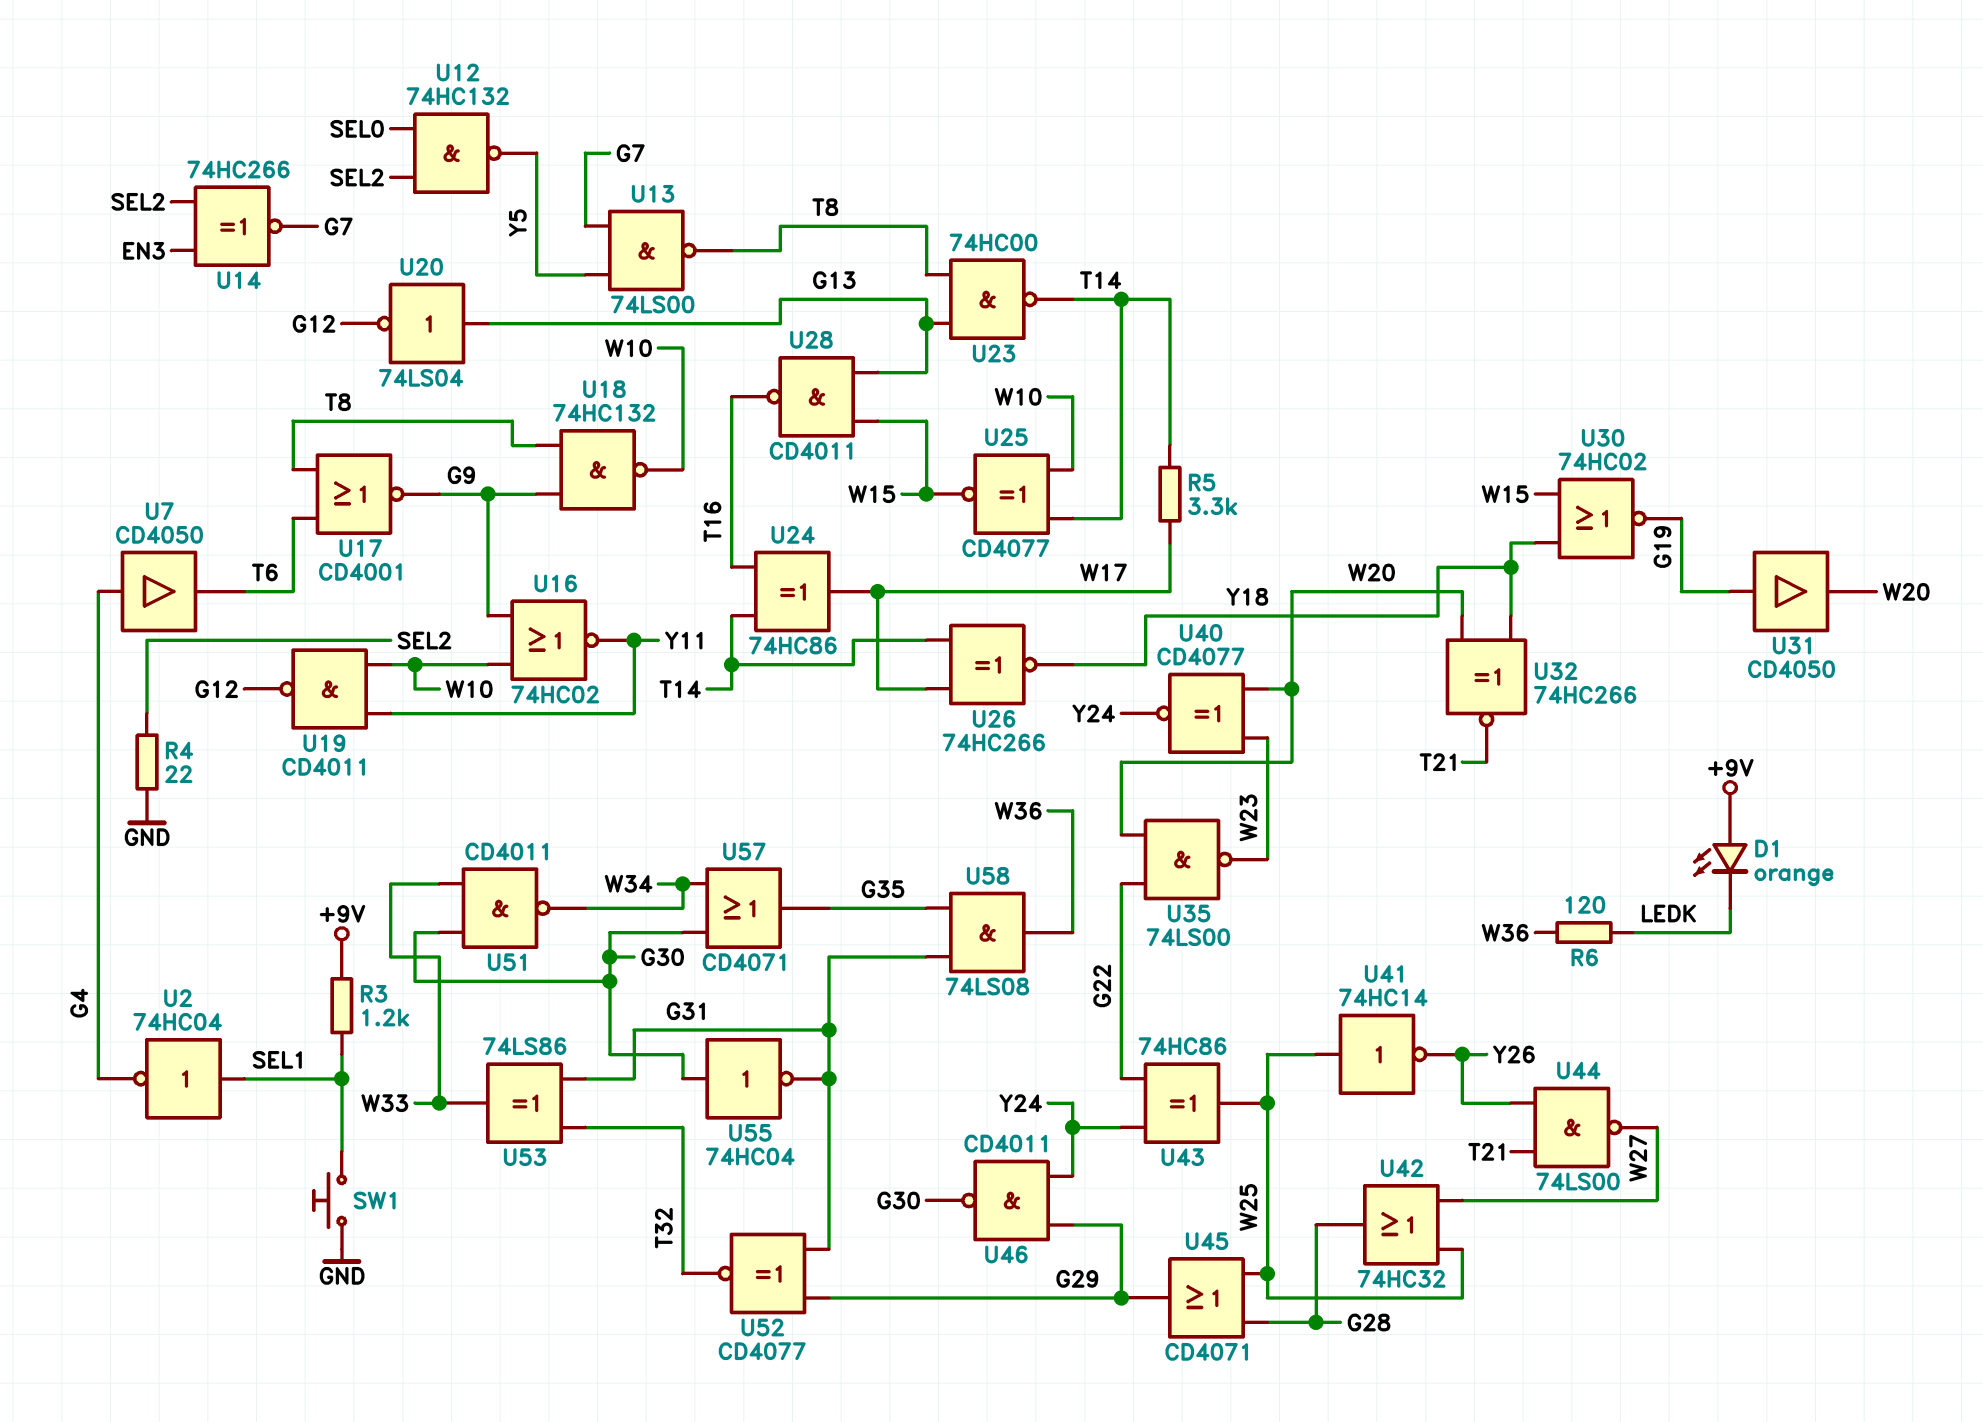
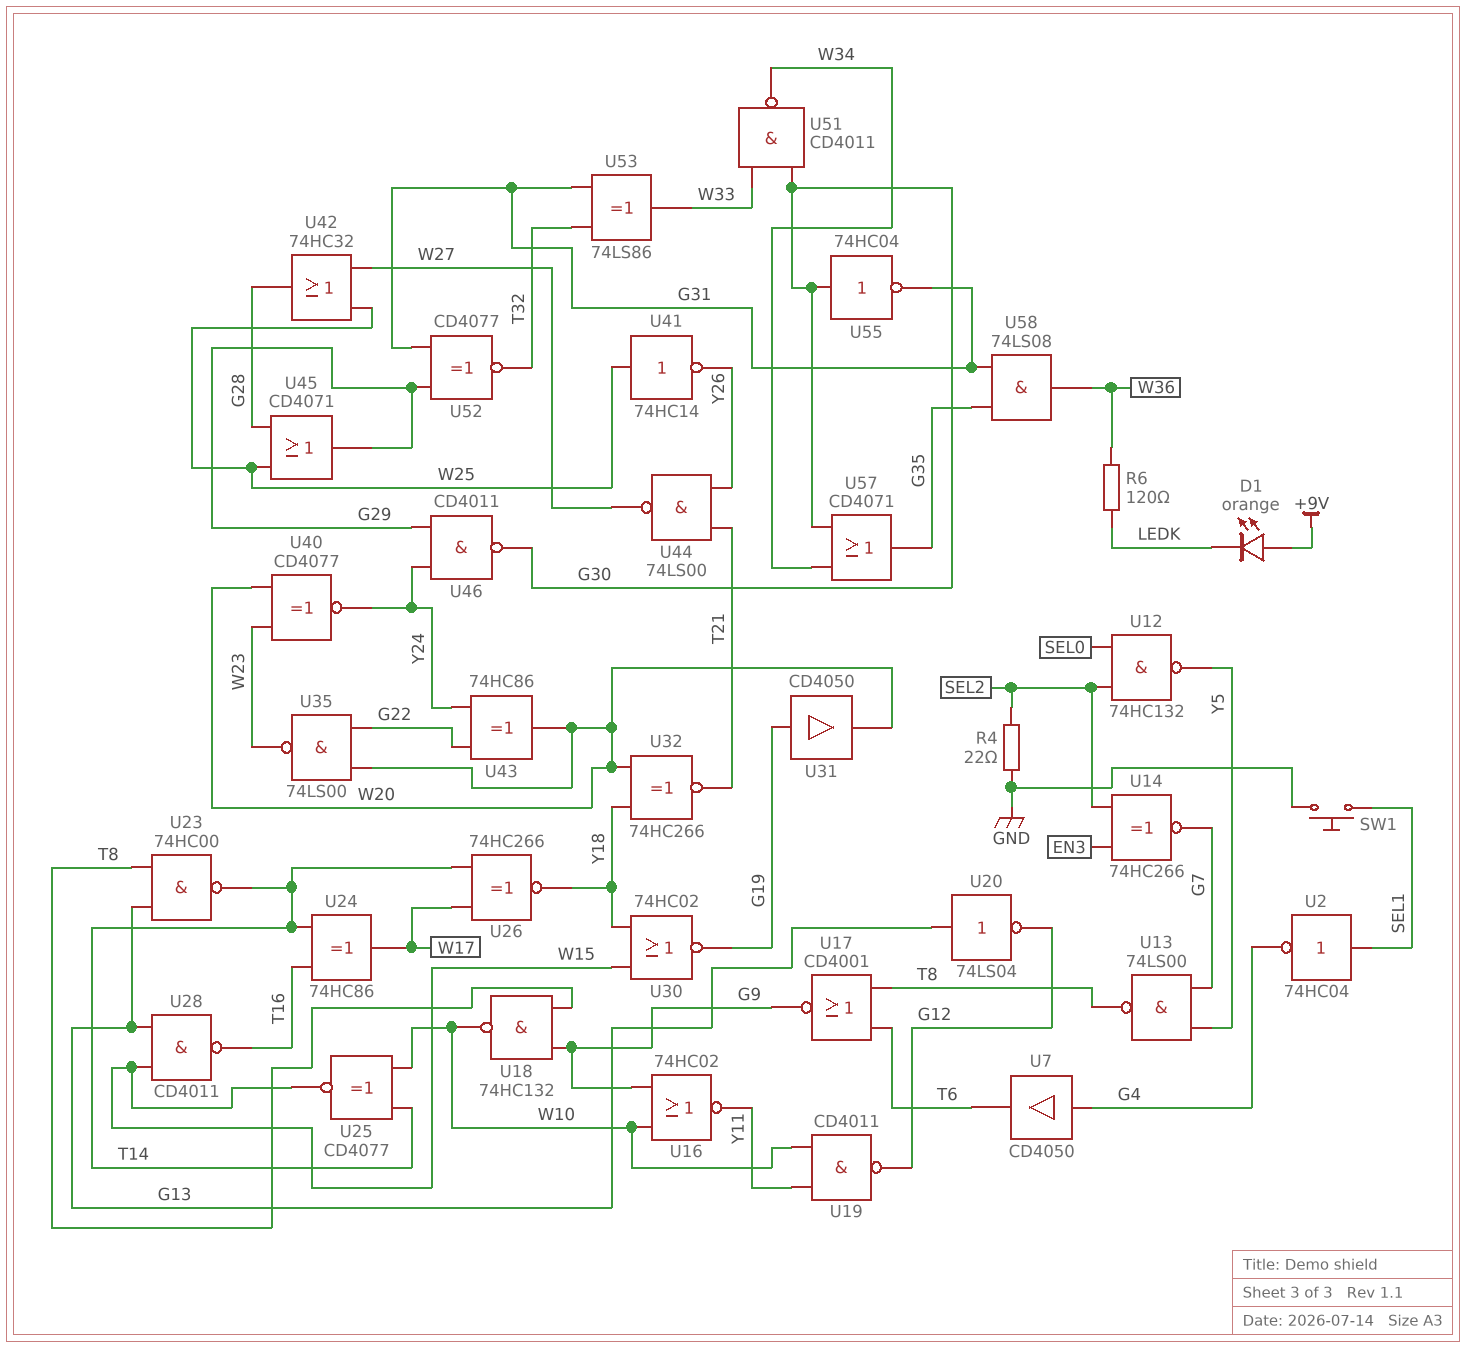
R3: 1.2k (+9V, SEL1) -> none
R5: 3.3k (T14, W17) -> none
U43: XOR 74HC86 (in G22, in Y24, out W25) -> XOR 74HC86 (in G22, in Y24, out W20)

